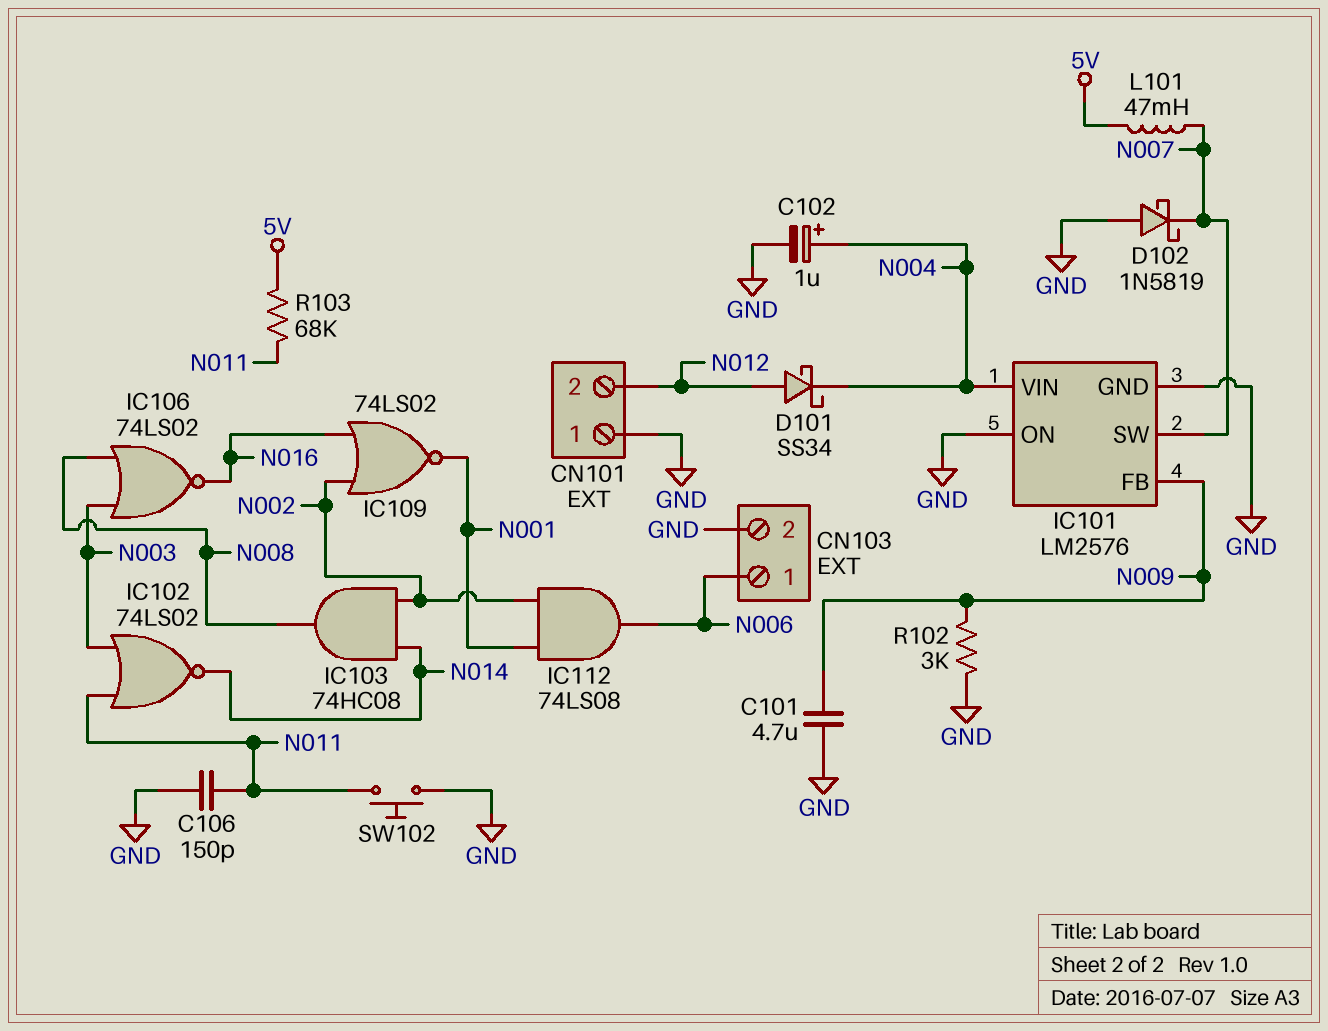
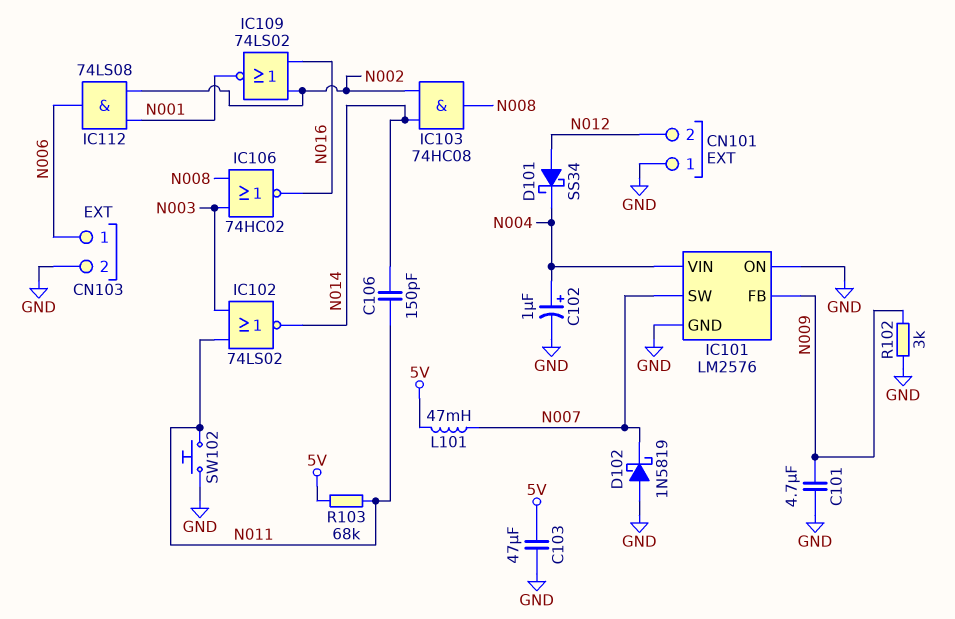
C103: none -> 47uF (5V, GND)
C106: 150pF (GND, N011) -> 150pF (N011, N014)
IC106: NOR 74LS02 (in N003, in N008, out N016) -> NOR 74HC02 (in N003, in N008, out N016)

